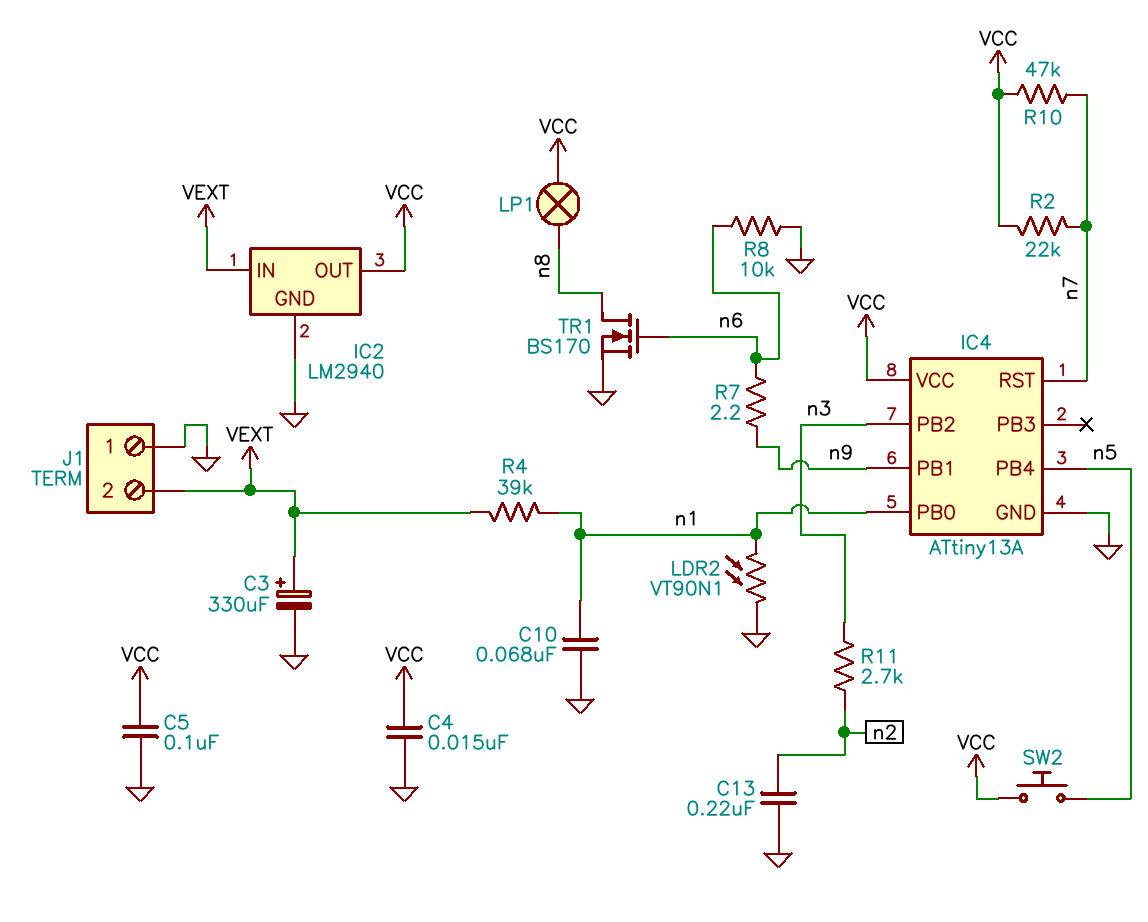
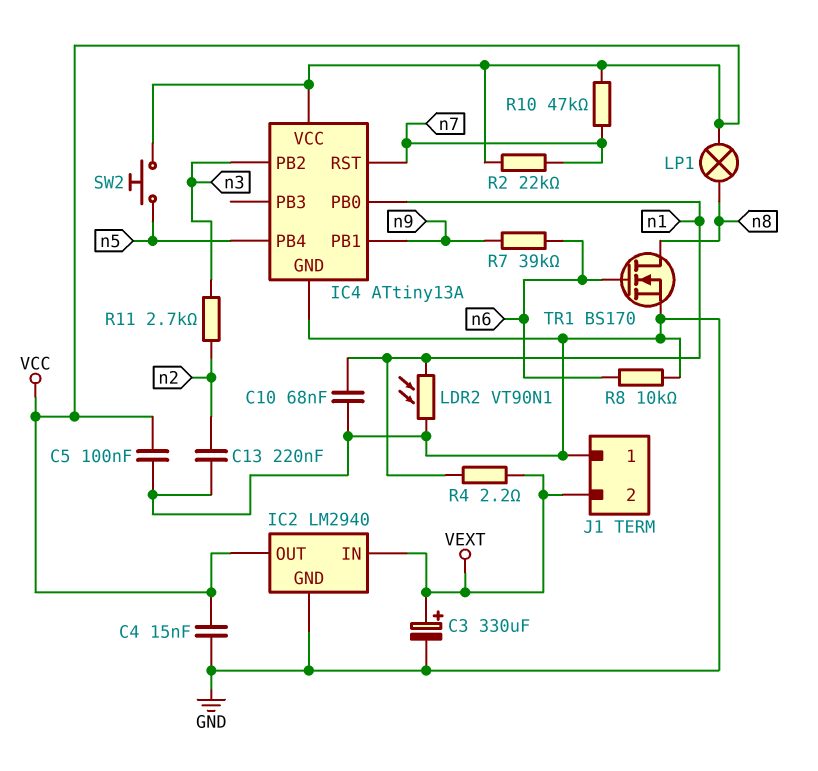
R4: 39k (VEXT, n1) -> 2.2 (VEXT, n1)
R7: 2.2 (n6, n9) -> 39k (n6, n9)

